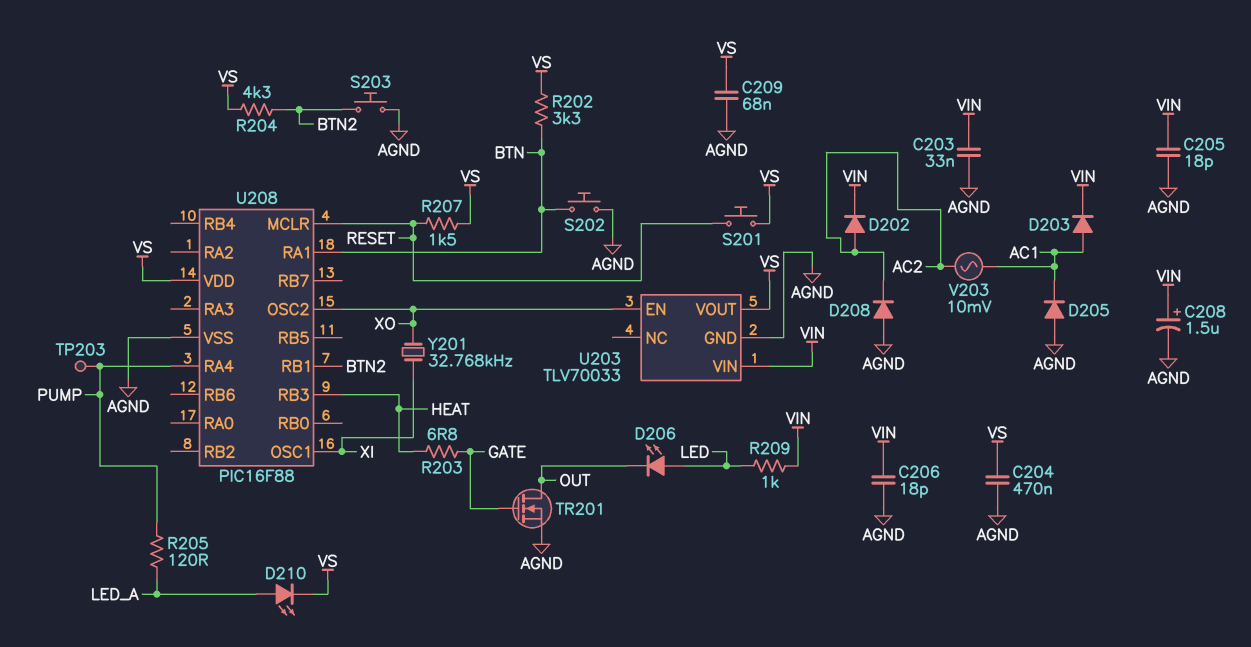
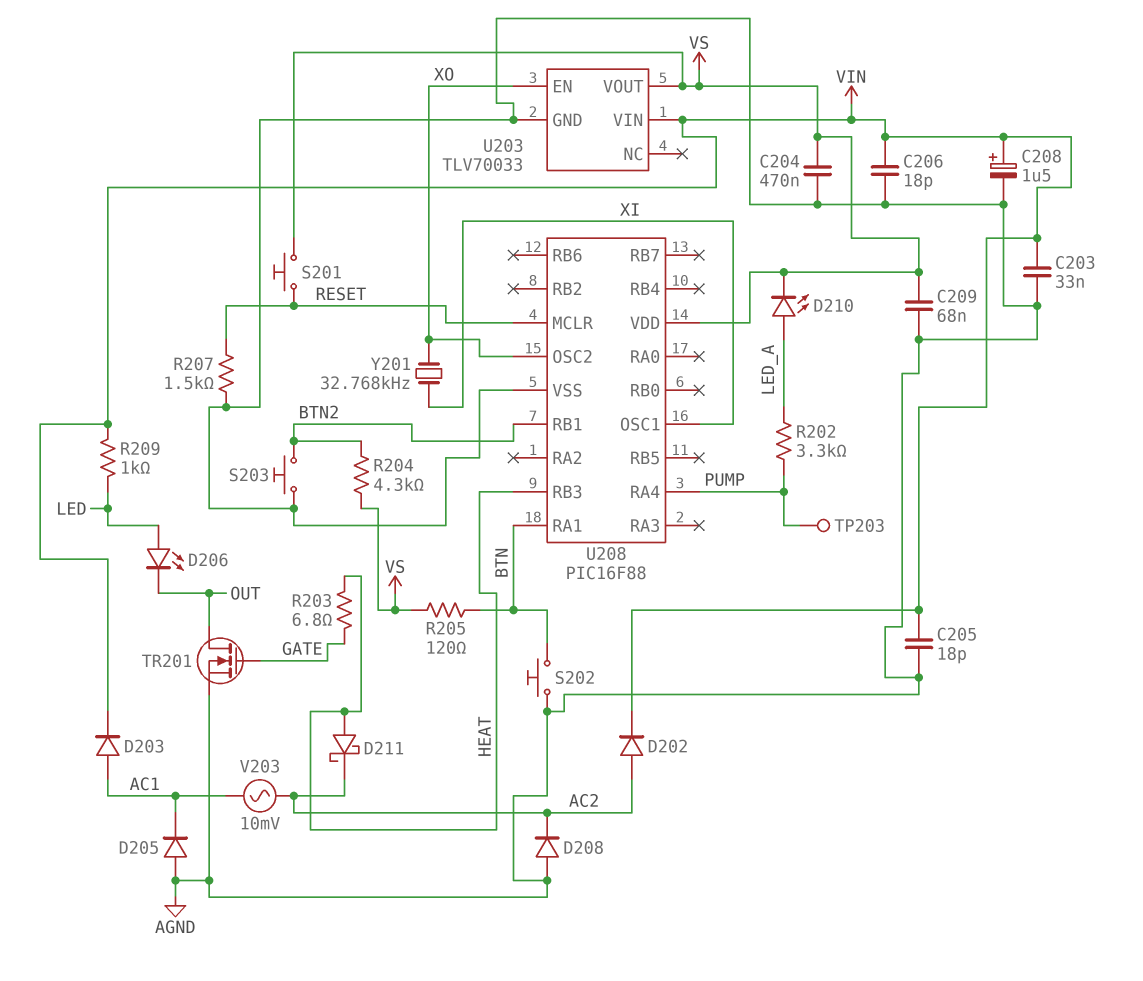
D211: none -> schottky (A HEAT, K AC2)
R202: 3.3k (BTN, VS) -> 3.3k (LED_A, PUMP)
R205: 120 (LED_A, PUMP) -> 120 (BTN, VS)
R207: 1.5k (RESET, VS) -> 1.5k (AGND, RESET)

